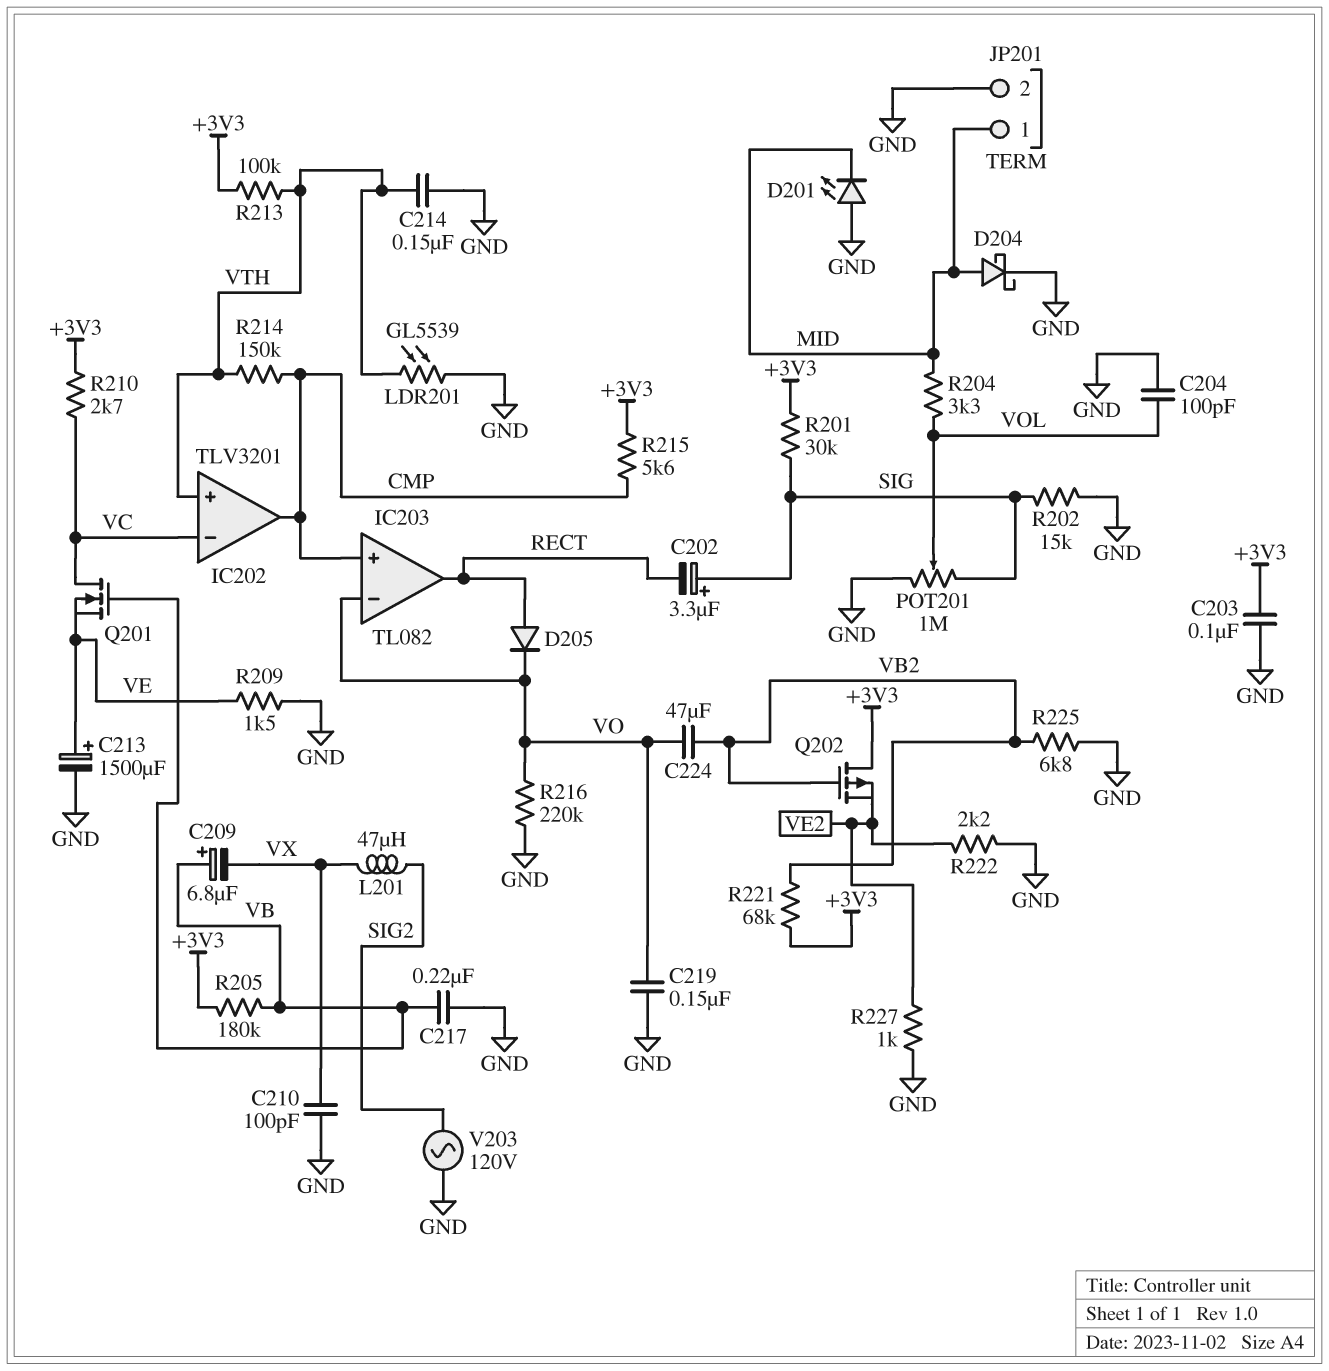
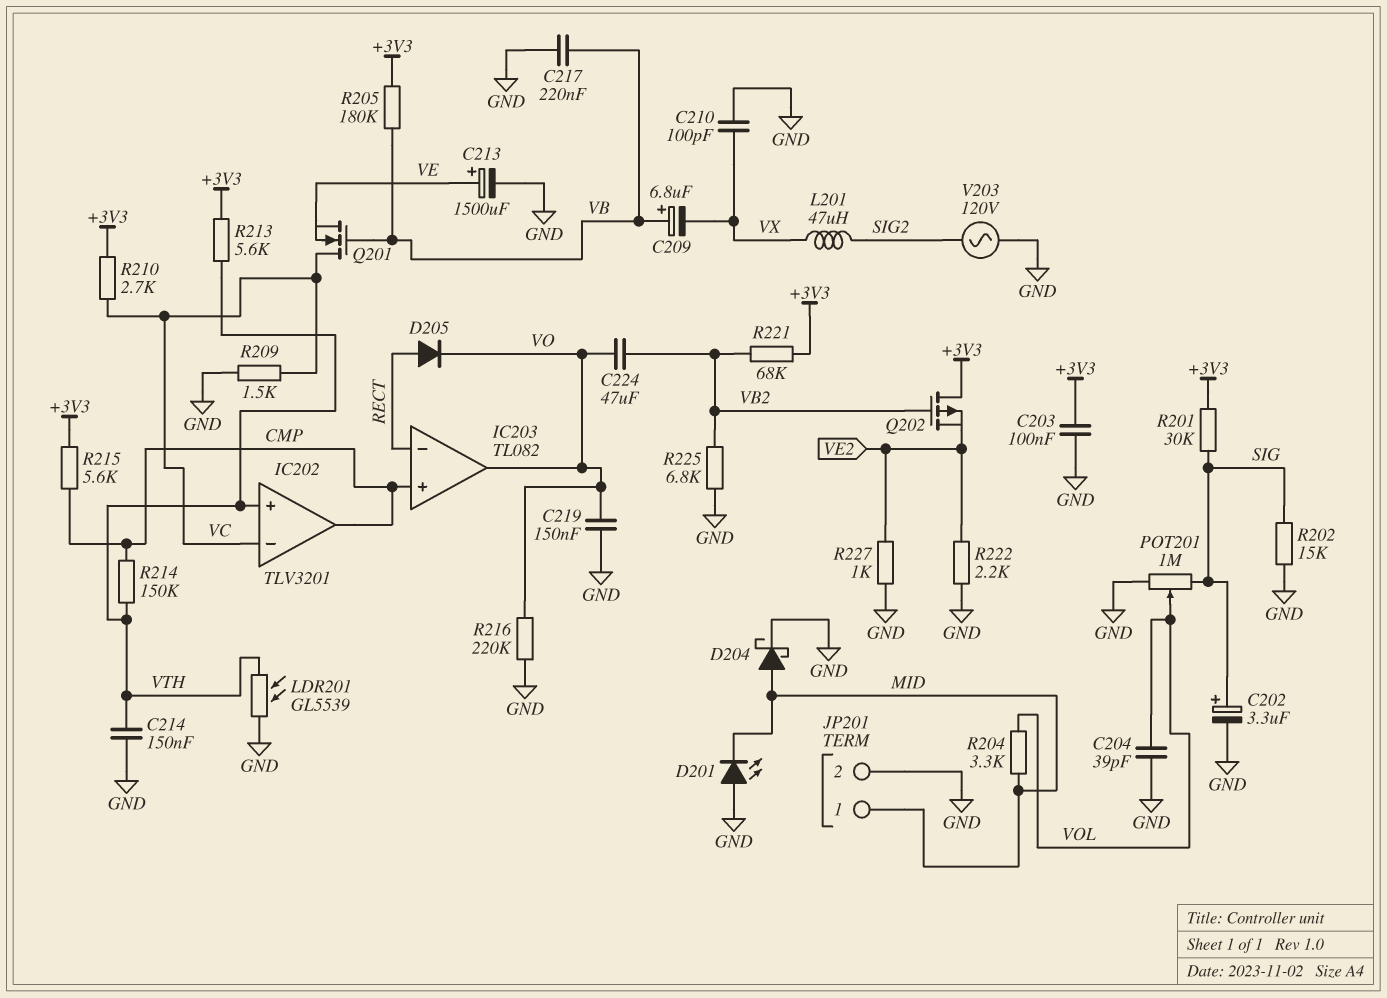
C202: 3.3uF (plus SIG, minus RECT) -> 3.3uF (plus SIG, minus GND)
C204: 100pF (GND, VOL) -> 39pF (GND, VOL)
IC203 pin in-: VO -> RECT
IC203 pin out: RECT -> VO
R209: 1.5k (GND, VE) -> 1.5k (GND, VC)
R213: 100k (+3V3, VTH) -> 5.6k (+3V3, VTH)

